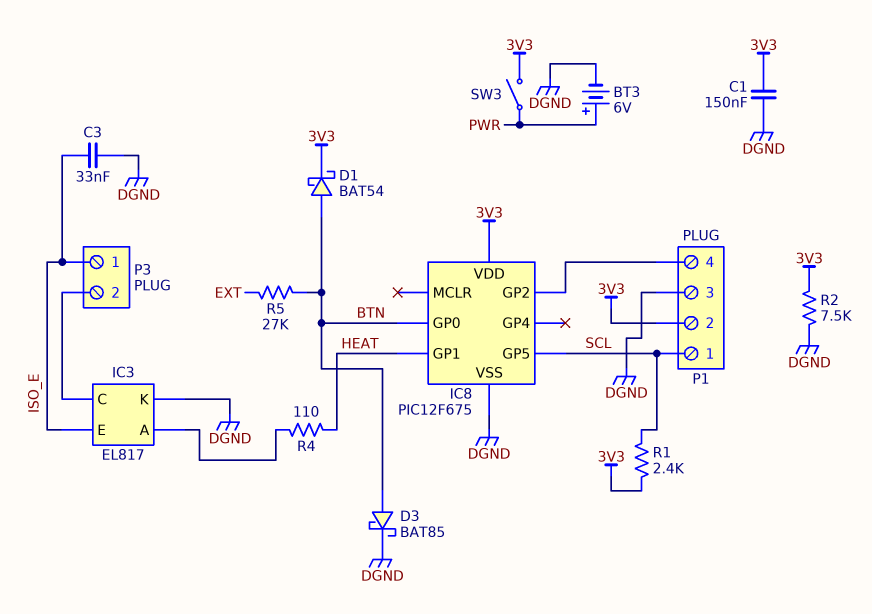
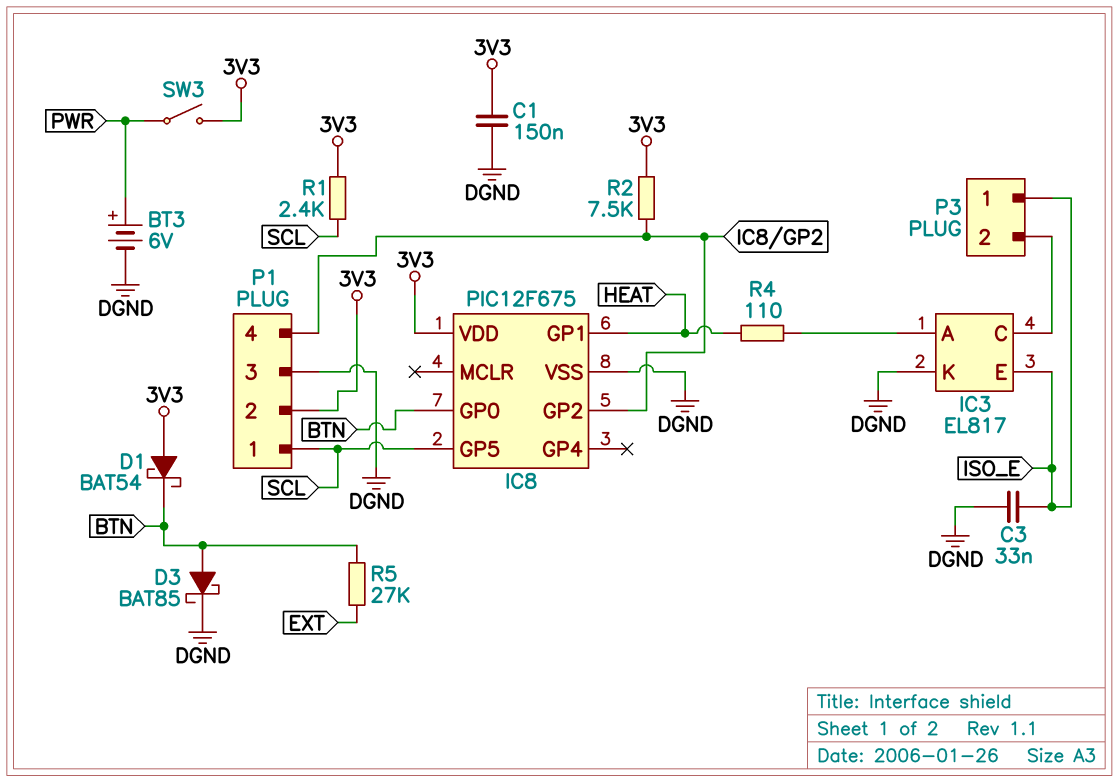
D1: schottky BAT54 (A BTN, K 3V3) -> schottky BAT54 (A 3V3, K BTN)
R2: 7.5k (3V3, DGND) -> 7.5k (3V3, IC8/GP2)

